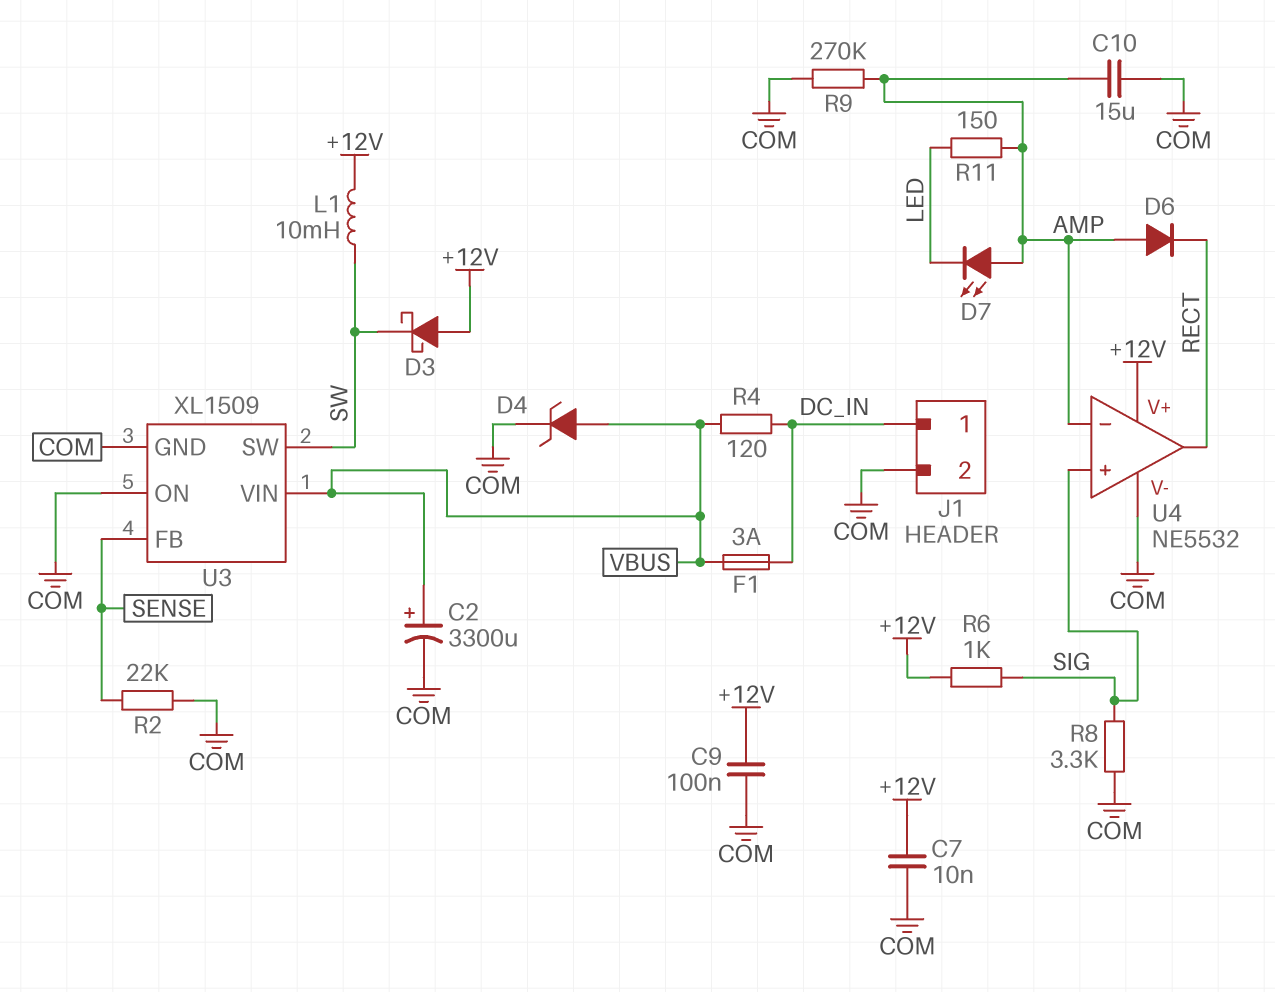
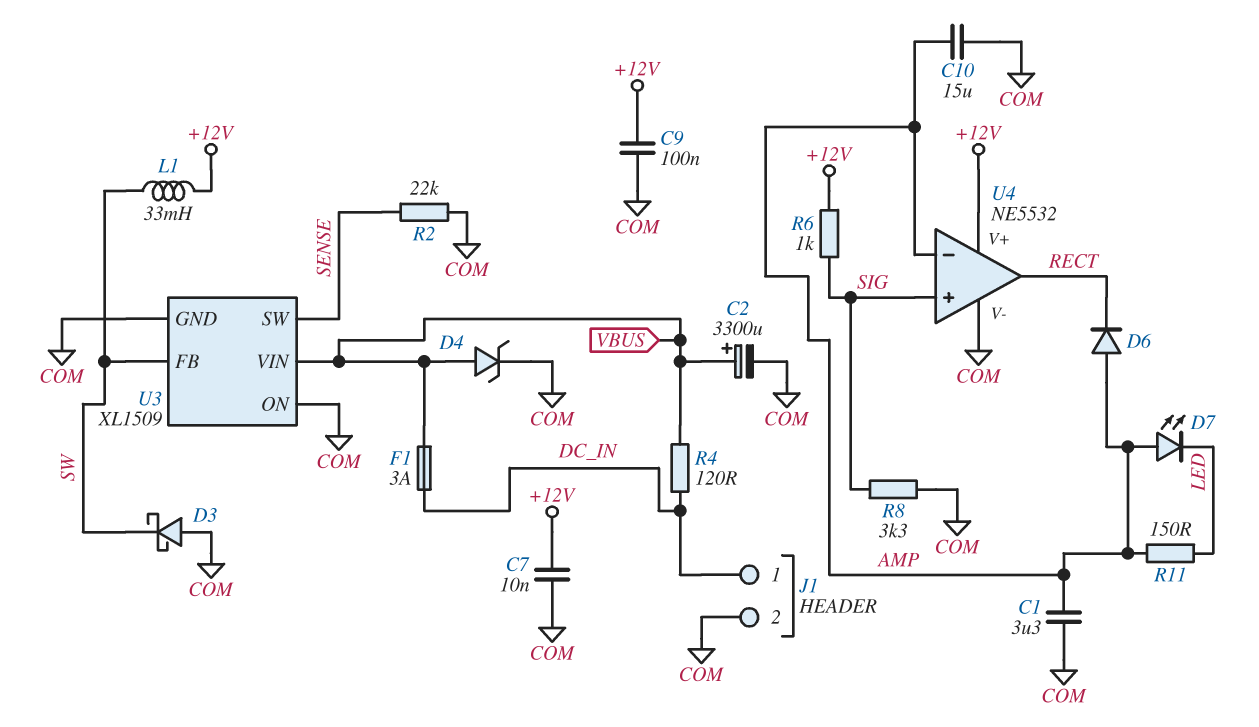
C1: none -> 3.3uF (AMP, COM)
D3: schottky (A +12V, K SW) -> schottky (A COM, K SW)
L1: 10mH (+12V, SW) -> 33mH (+12V, SW)
R9: 270k (AMP, COM) -> none
U3 pin FB: SENSE -> SW
U3 pin SW: SW -> SENSE

